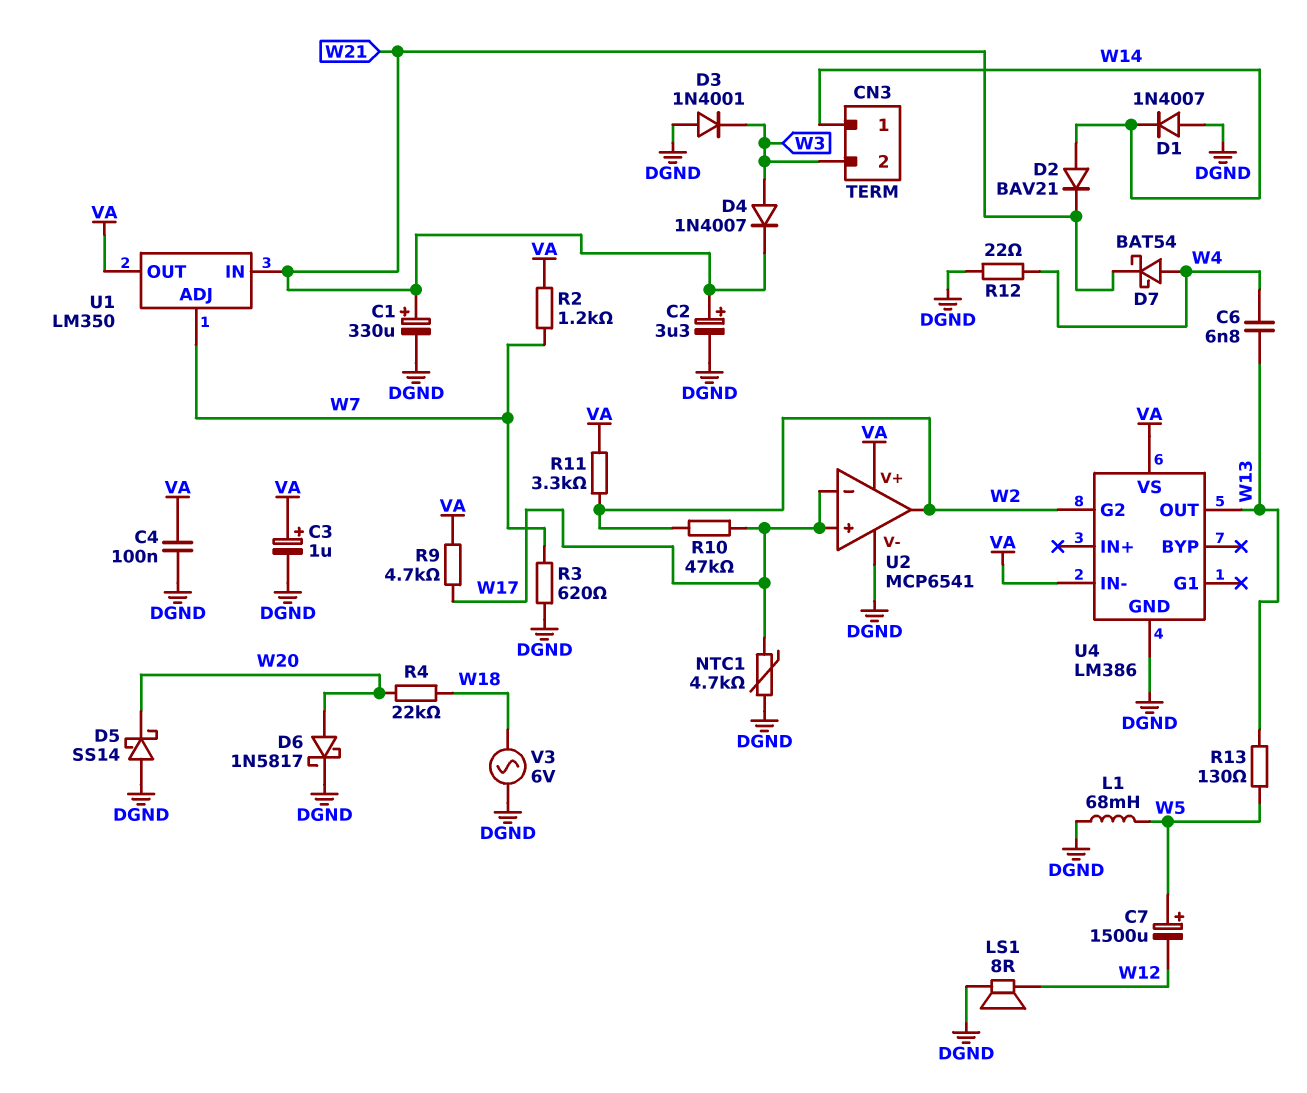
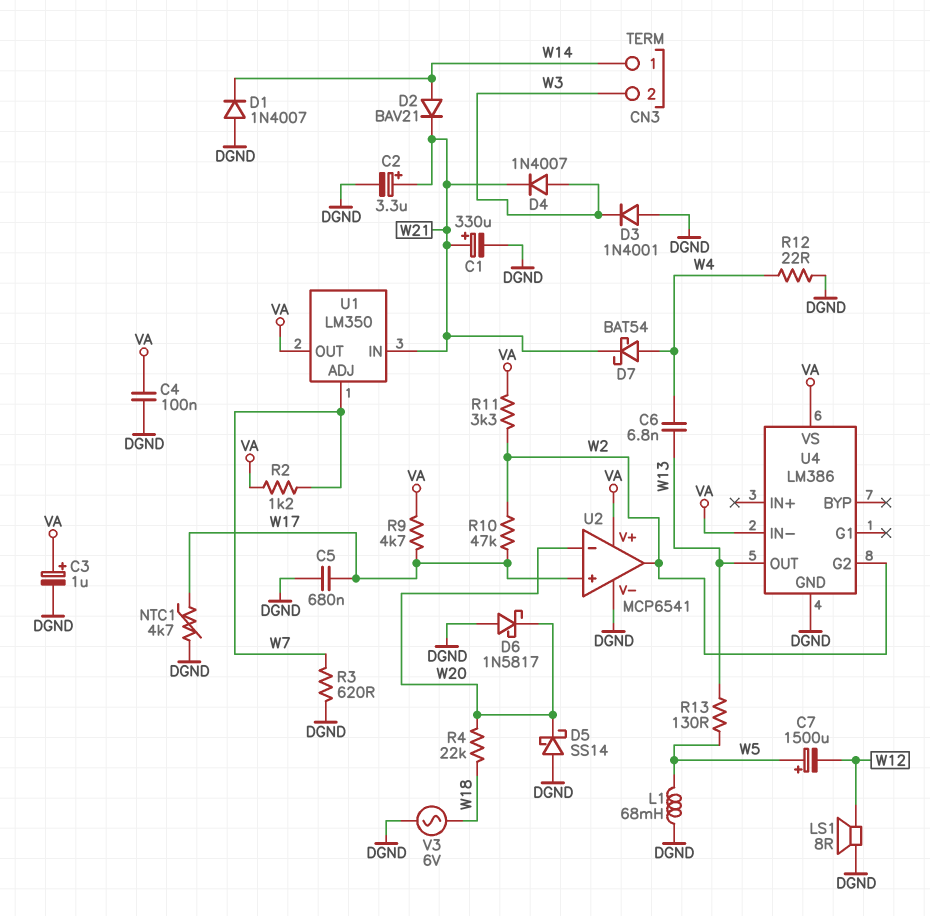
C5: none -> 680nF (DGND, W17)
D6: schottky 1N5817 (A W20, K DGND) -> schottky 1N5817 (A DGND, K W20)
U2 pin in-: W17 -> W20

